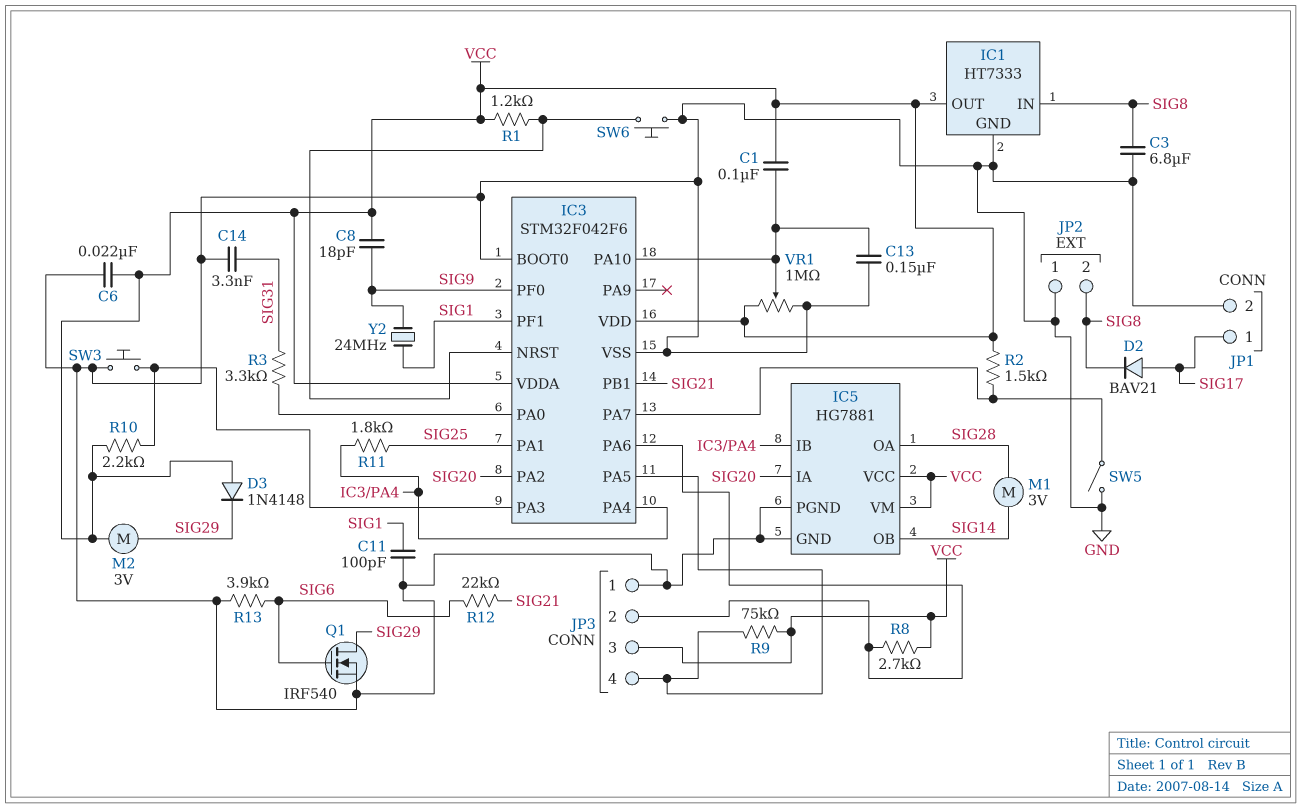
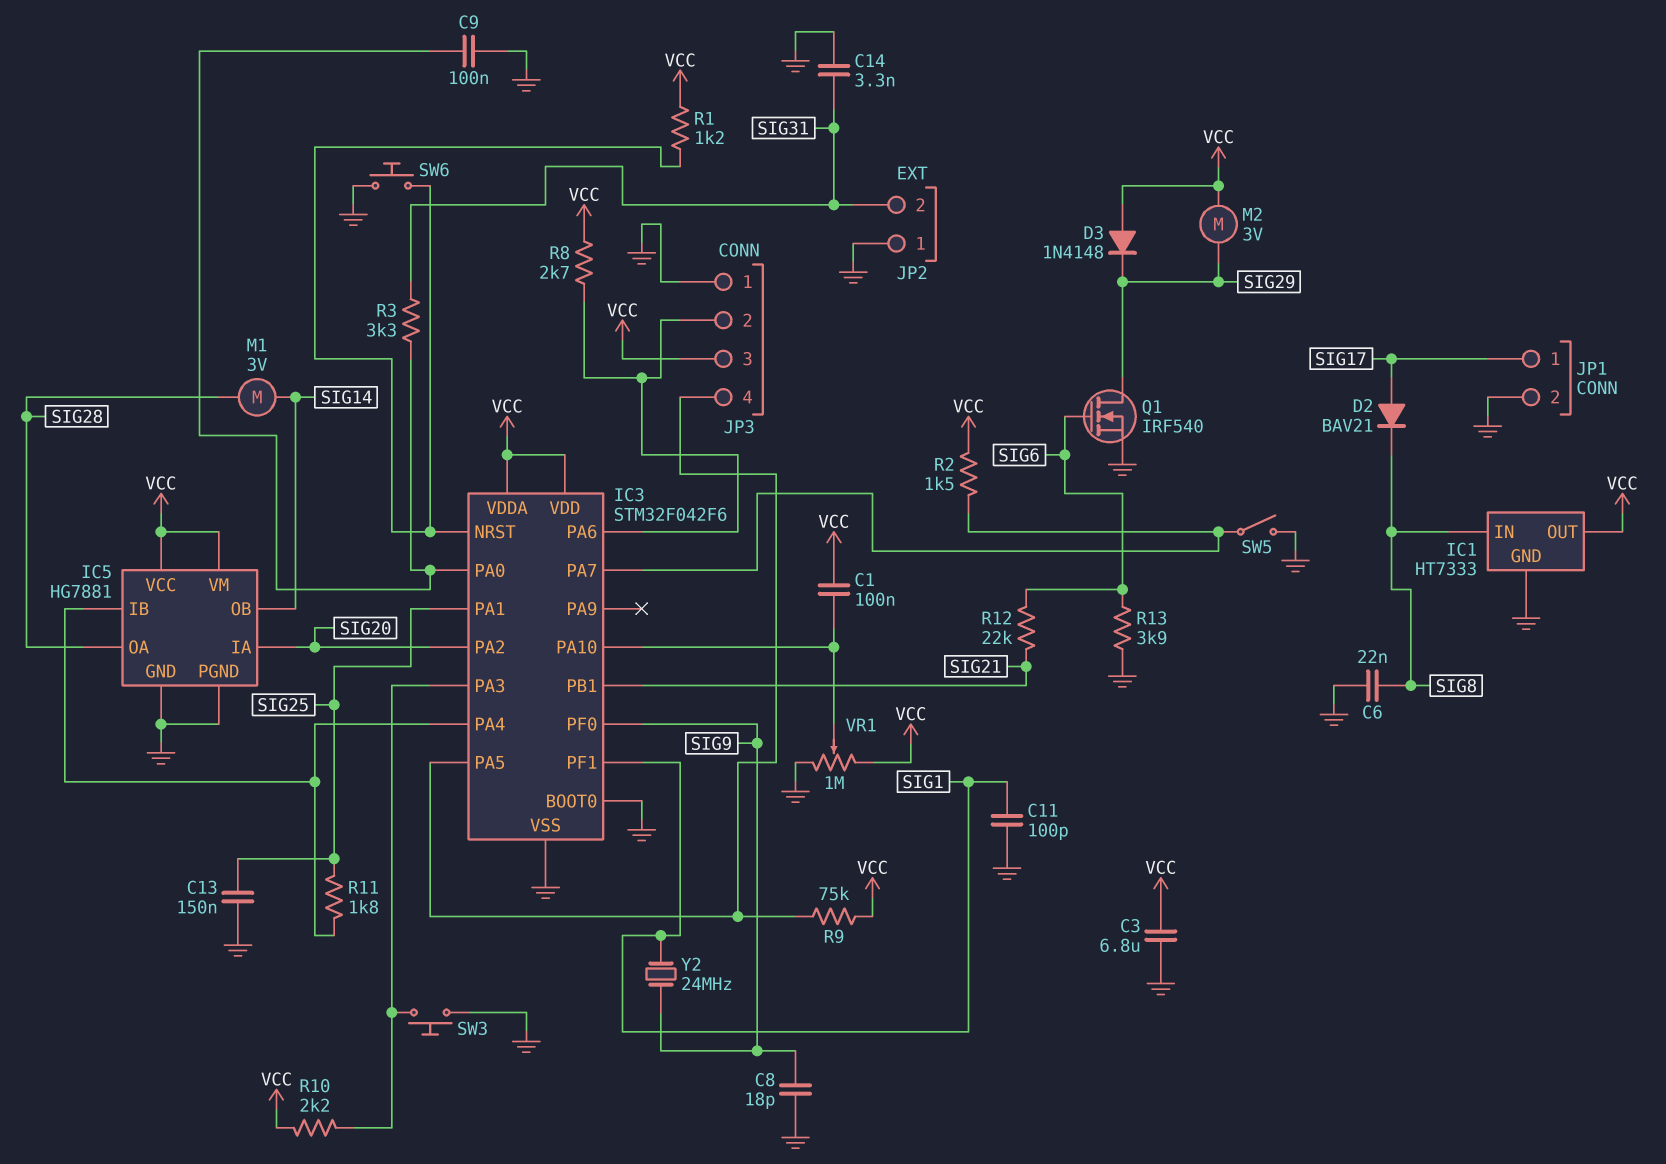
C3: 6.8uF (GND, SIG8) -> 6.8uF (GND, VCC)
C6: 22nF (GND, VCC) -> 22nF (GND, SIG8)
C8: 18pF (SIG9, VCC) -> 18pF (GND, SIG9)
C9: none -> 100nF (GND, IC3/PA0)
C13: 150nF (GND, IC3/PA10) -> 150nF (GND, SIG25)
JP2 pin 2: SIG8 -> SIG31

